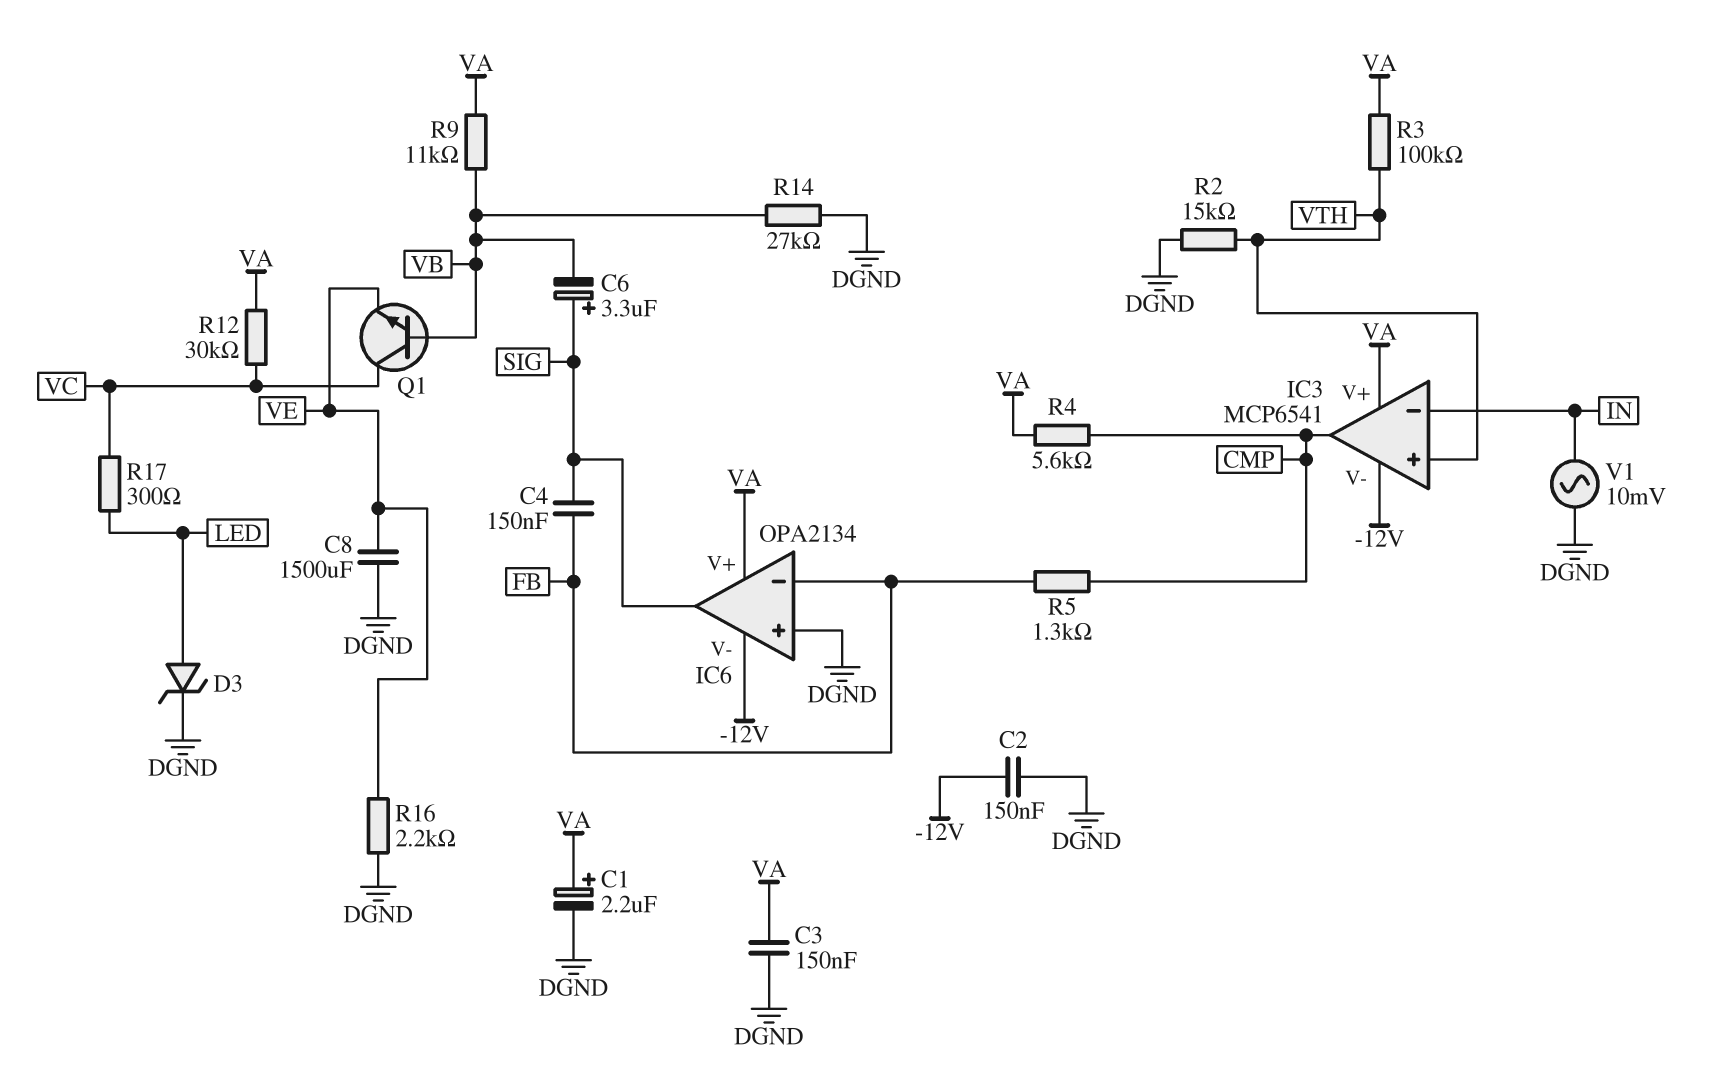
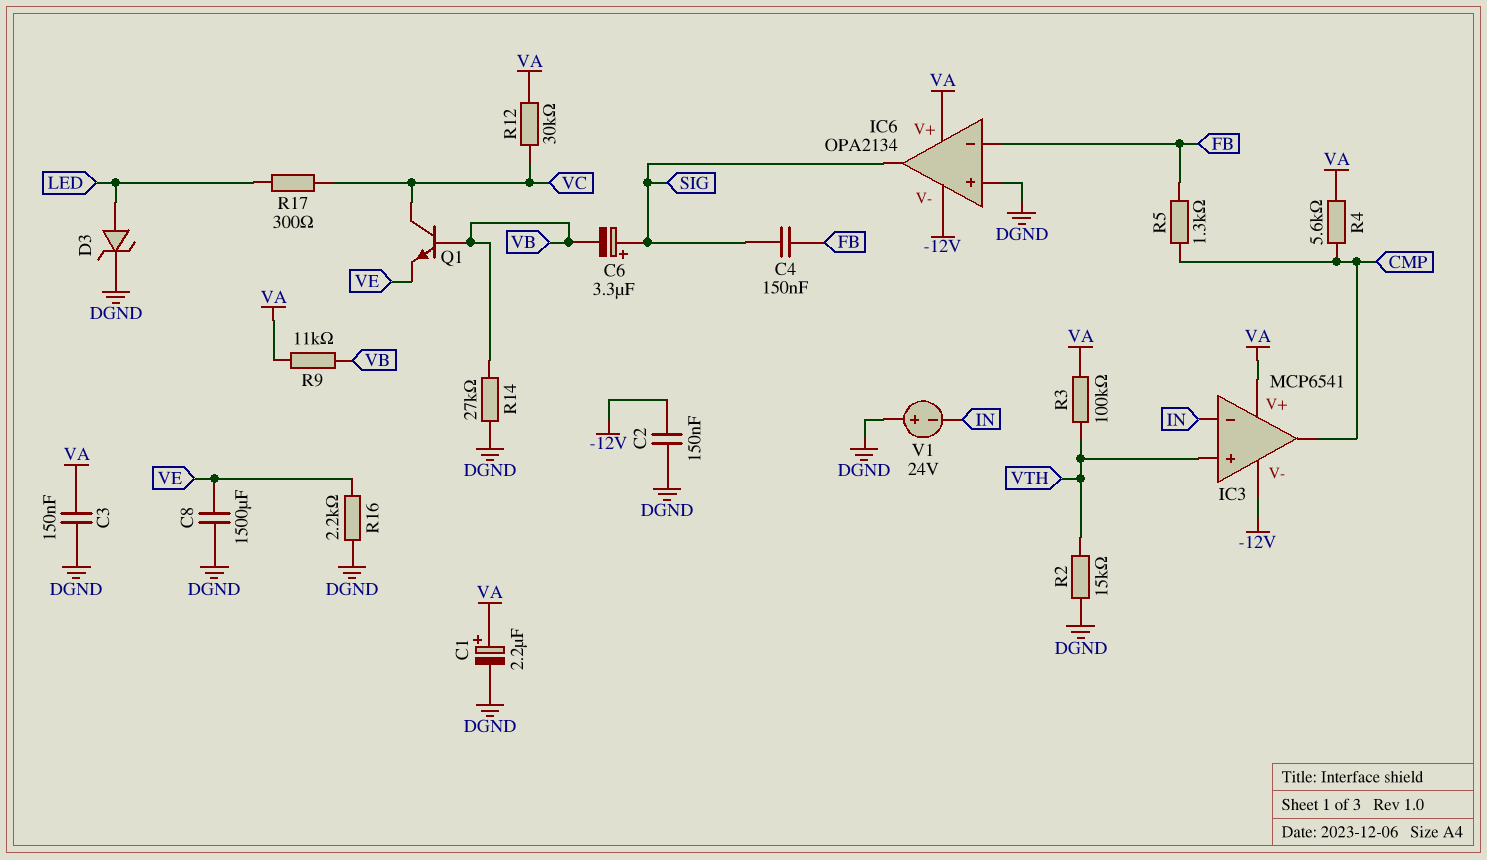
V1: AC 10mV (DGND, IN) -> 24V (plus DGND, minus IN)

